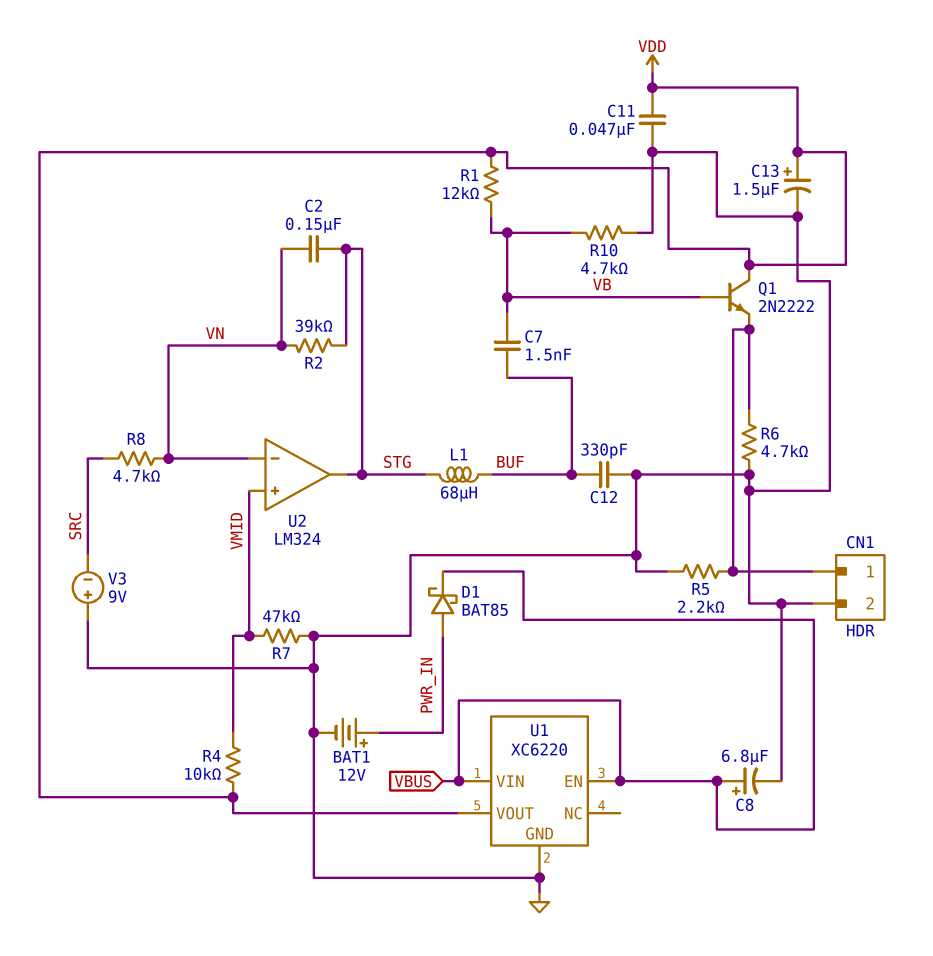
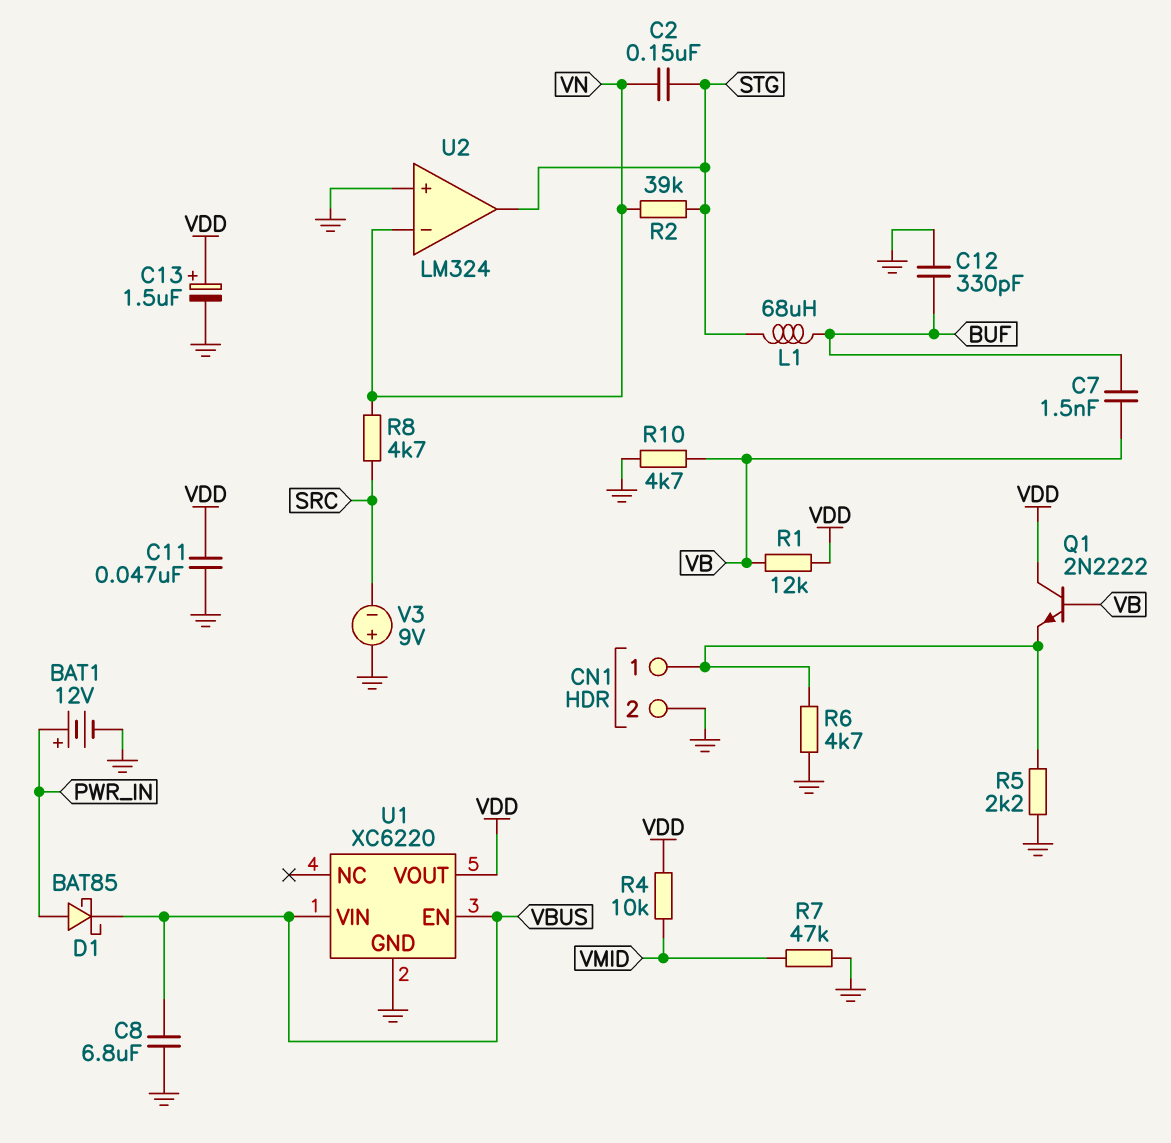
C8: 6.8uF (plus VBUS, minus GND) -> 6.8uF (GND, VBUS)
U2 pin in+: VMID -> GND

